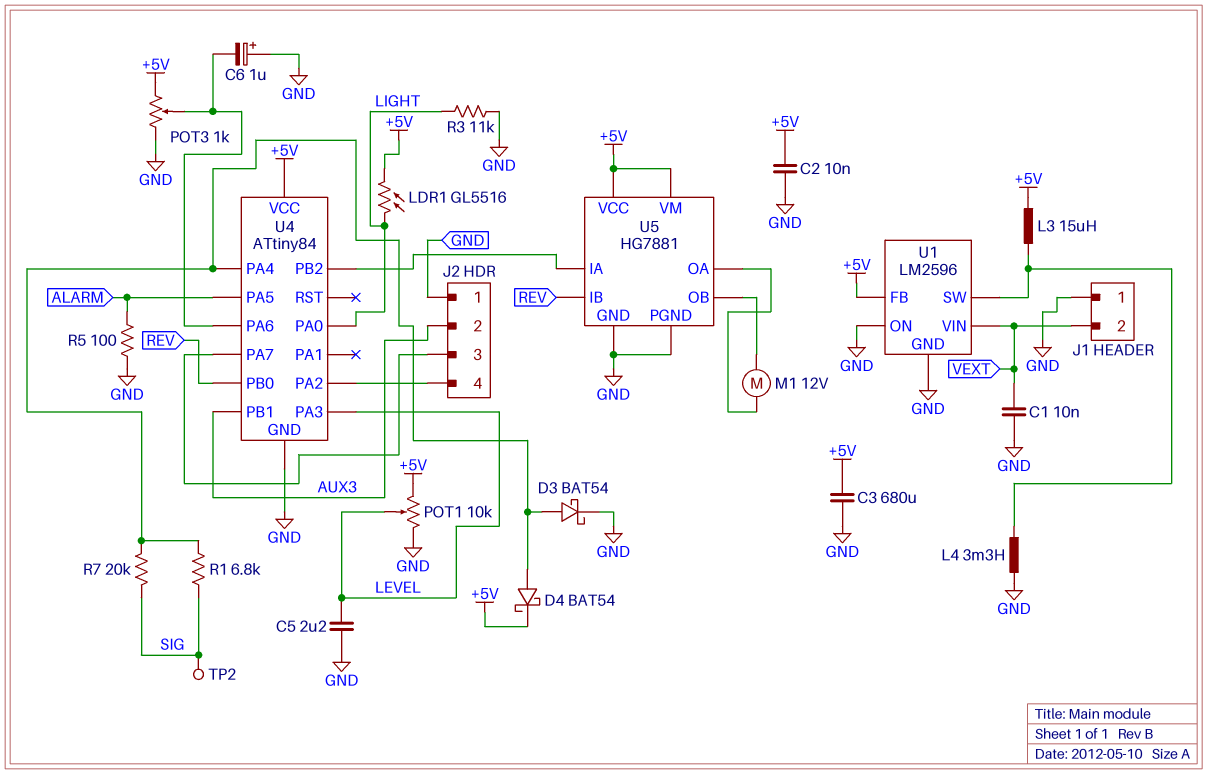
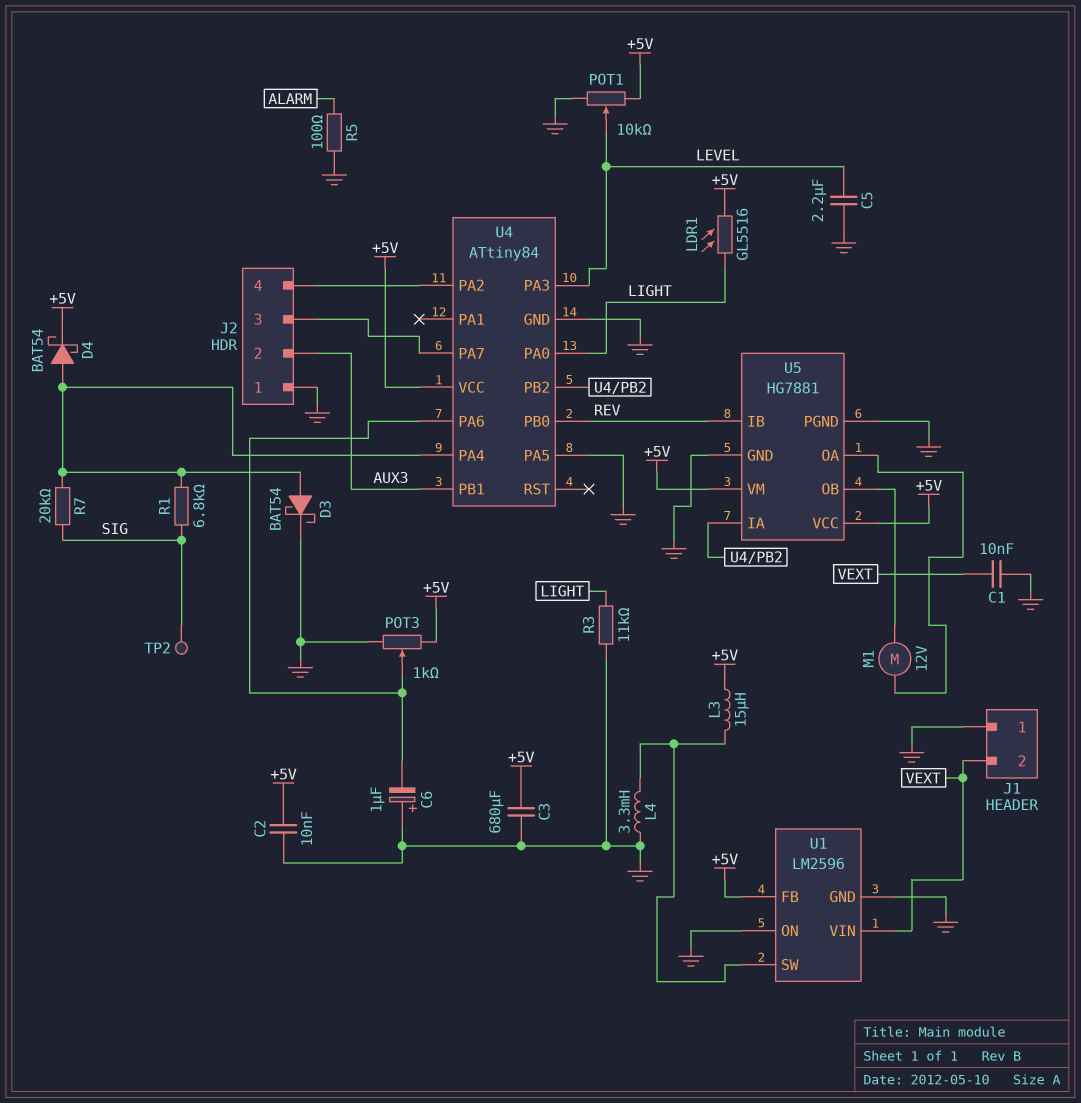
U4 pin PA5: ALARM -> GND

